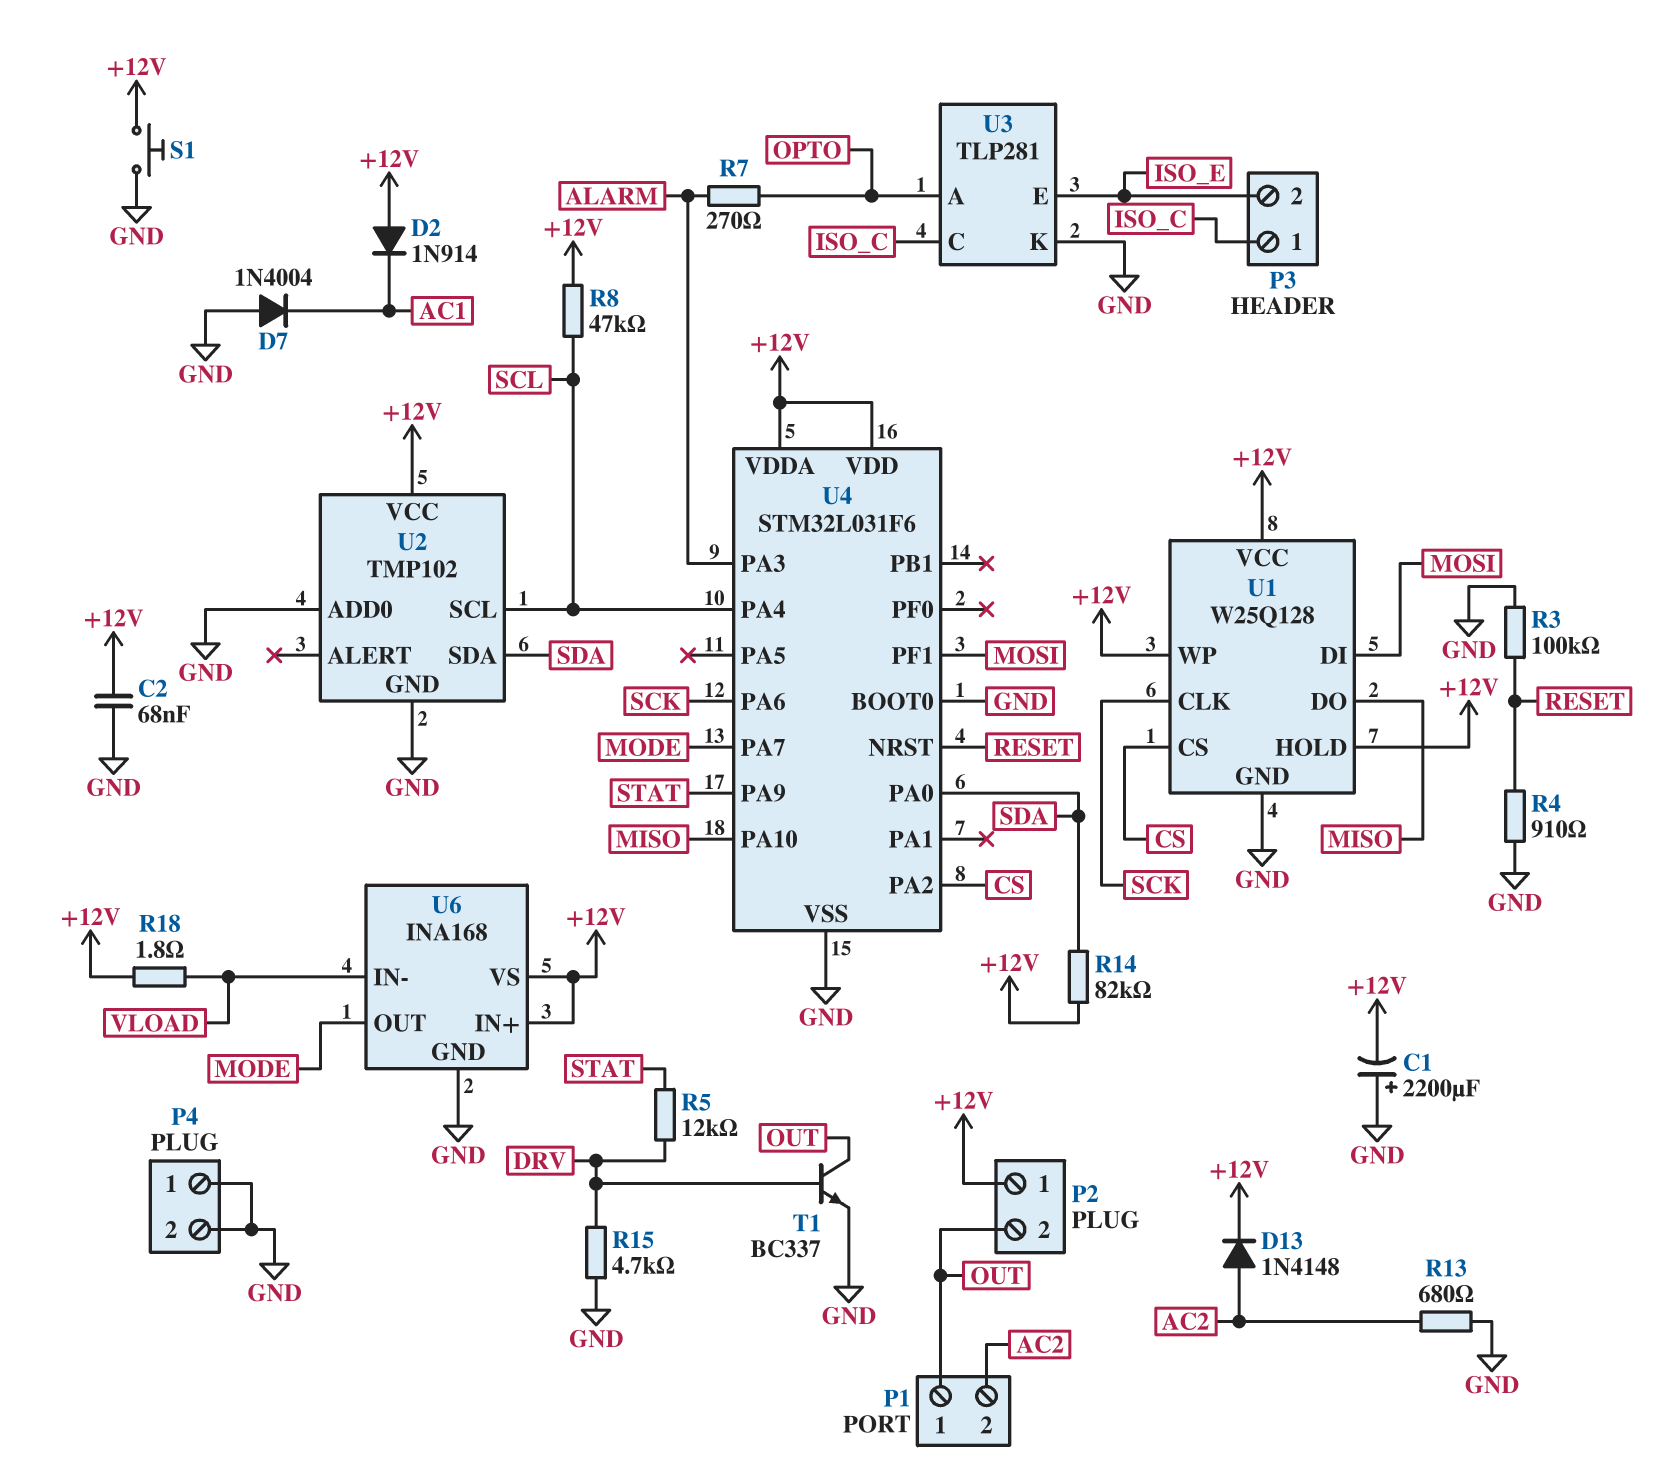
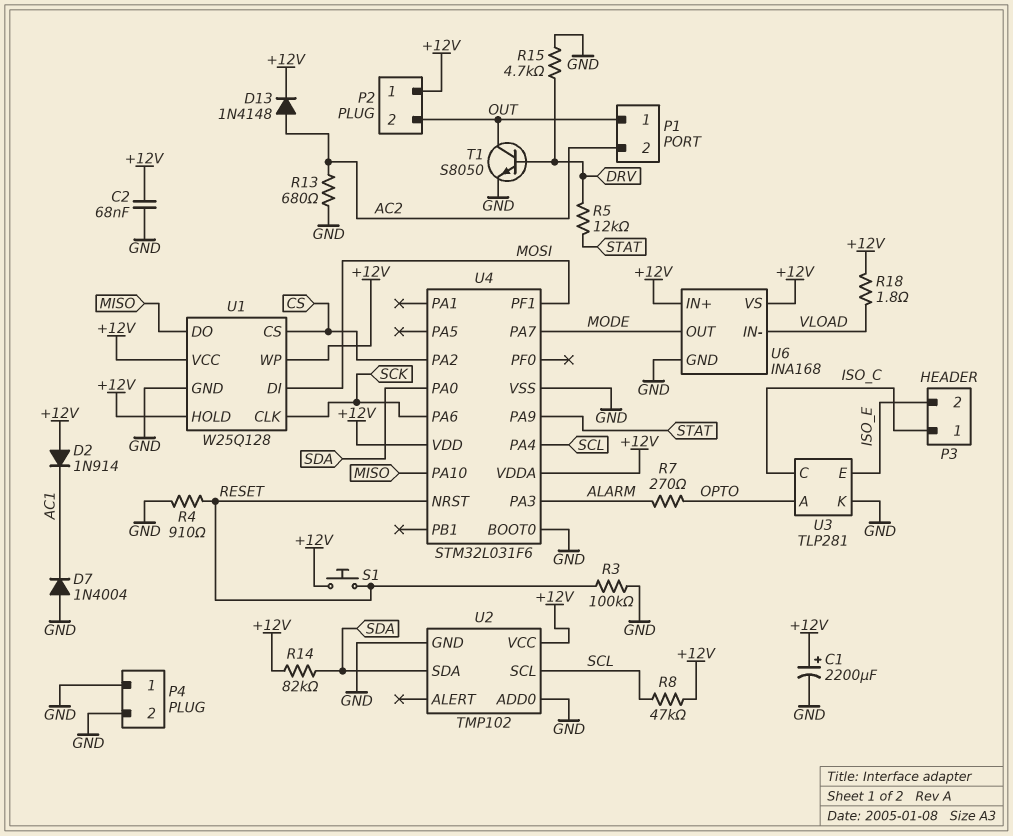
C1: 2200uF (plus GND, minus +12V) -> 2200uF (plus +12V, minus GND)
S1: button (+12V, GND) -> button (+12V, RESET)
T1: NPN BC337 (B DRV, C OUT, E GND) -> NPN S8050 (B DRV, C OUT, E GND)

